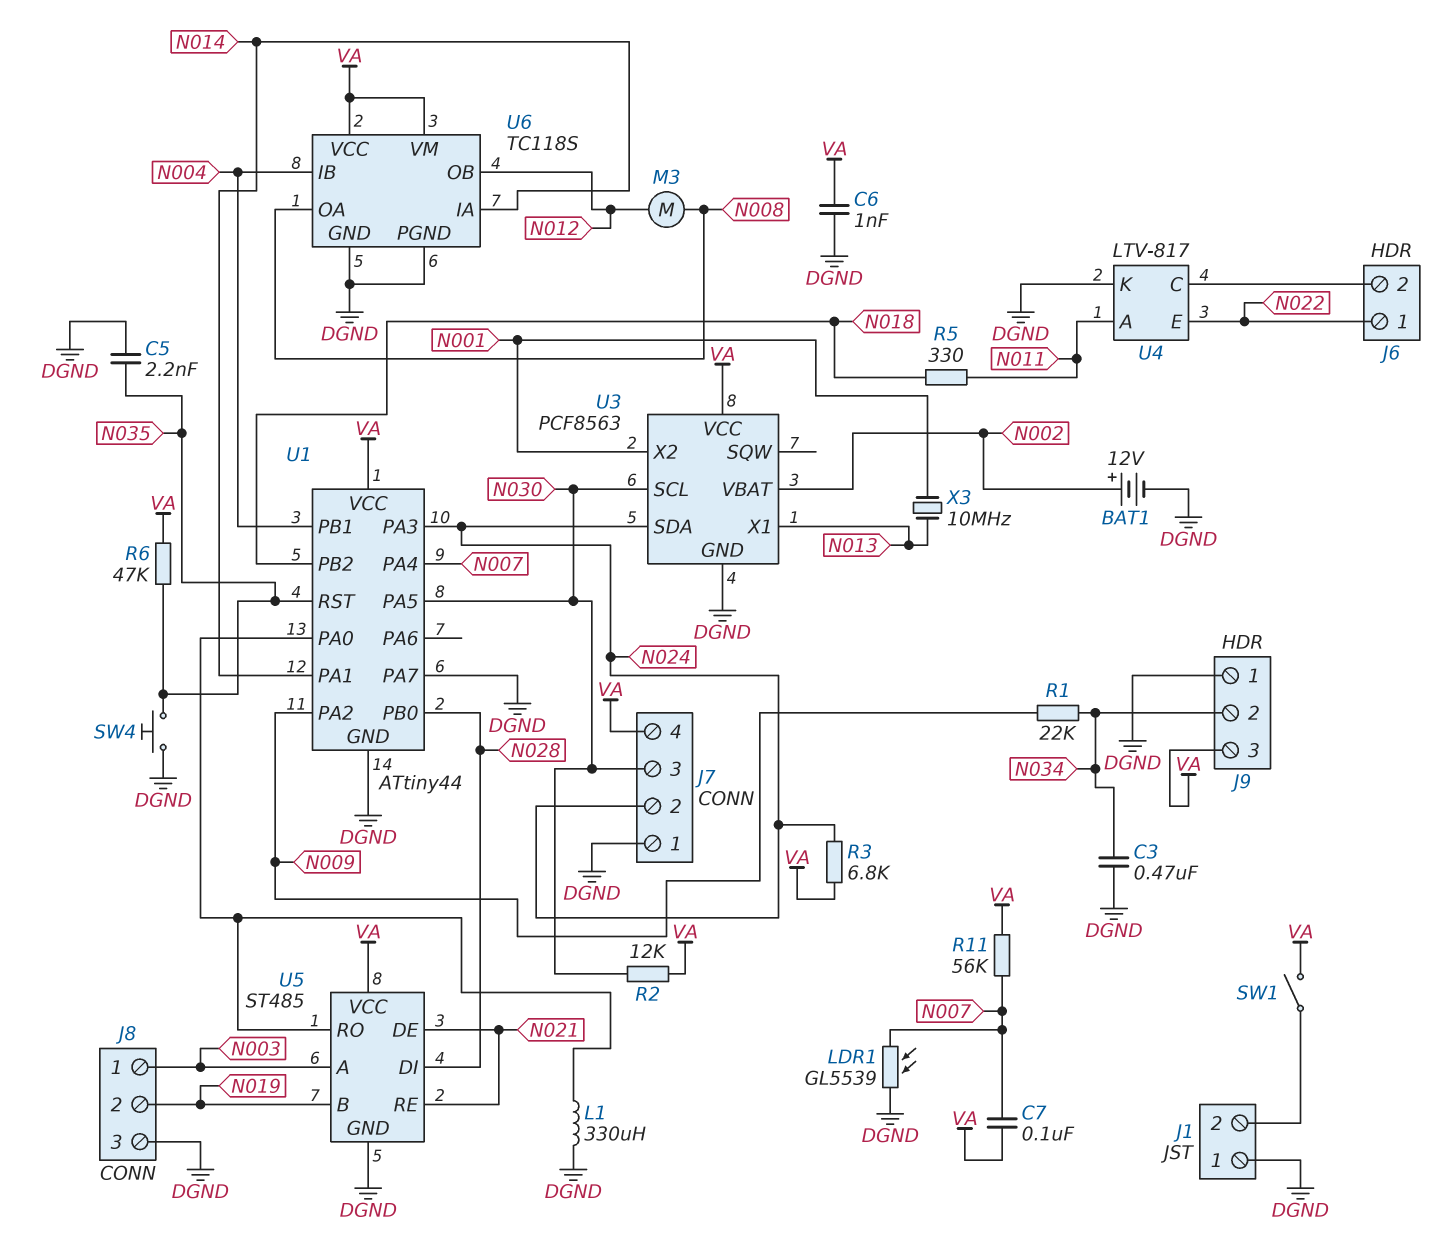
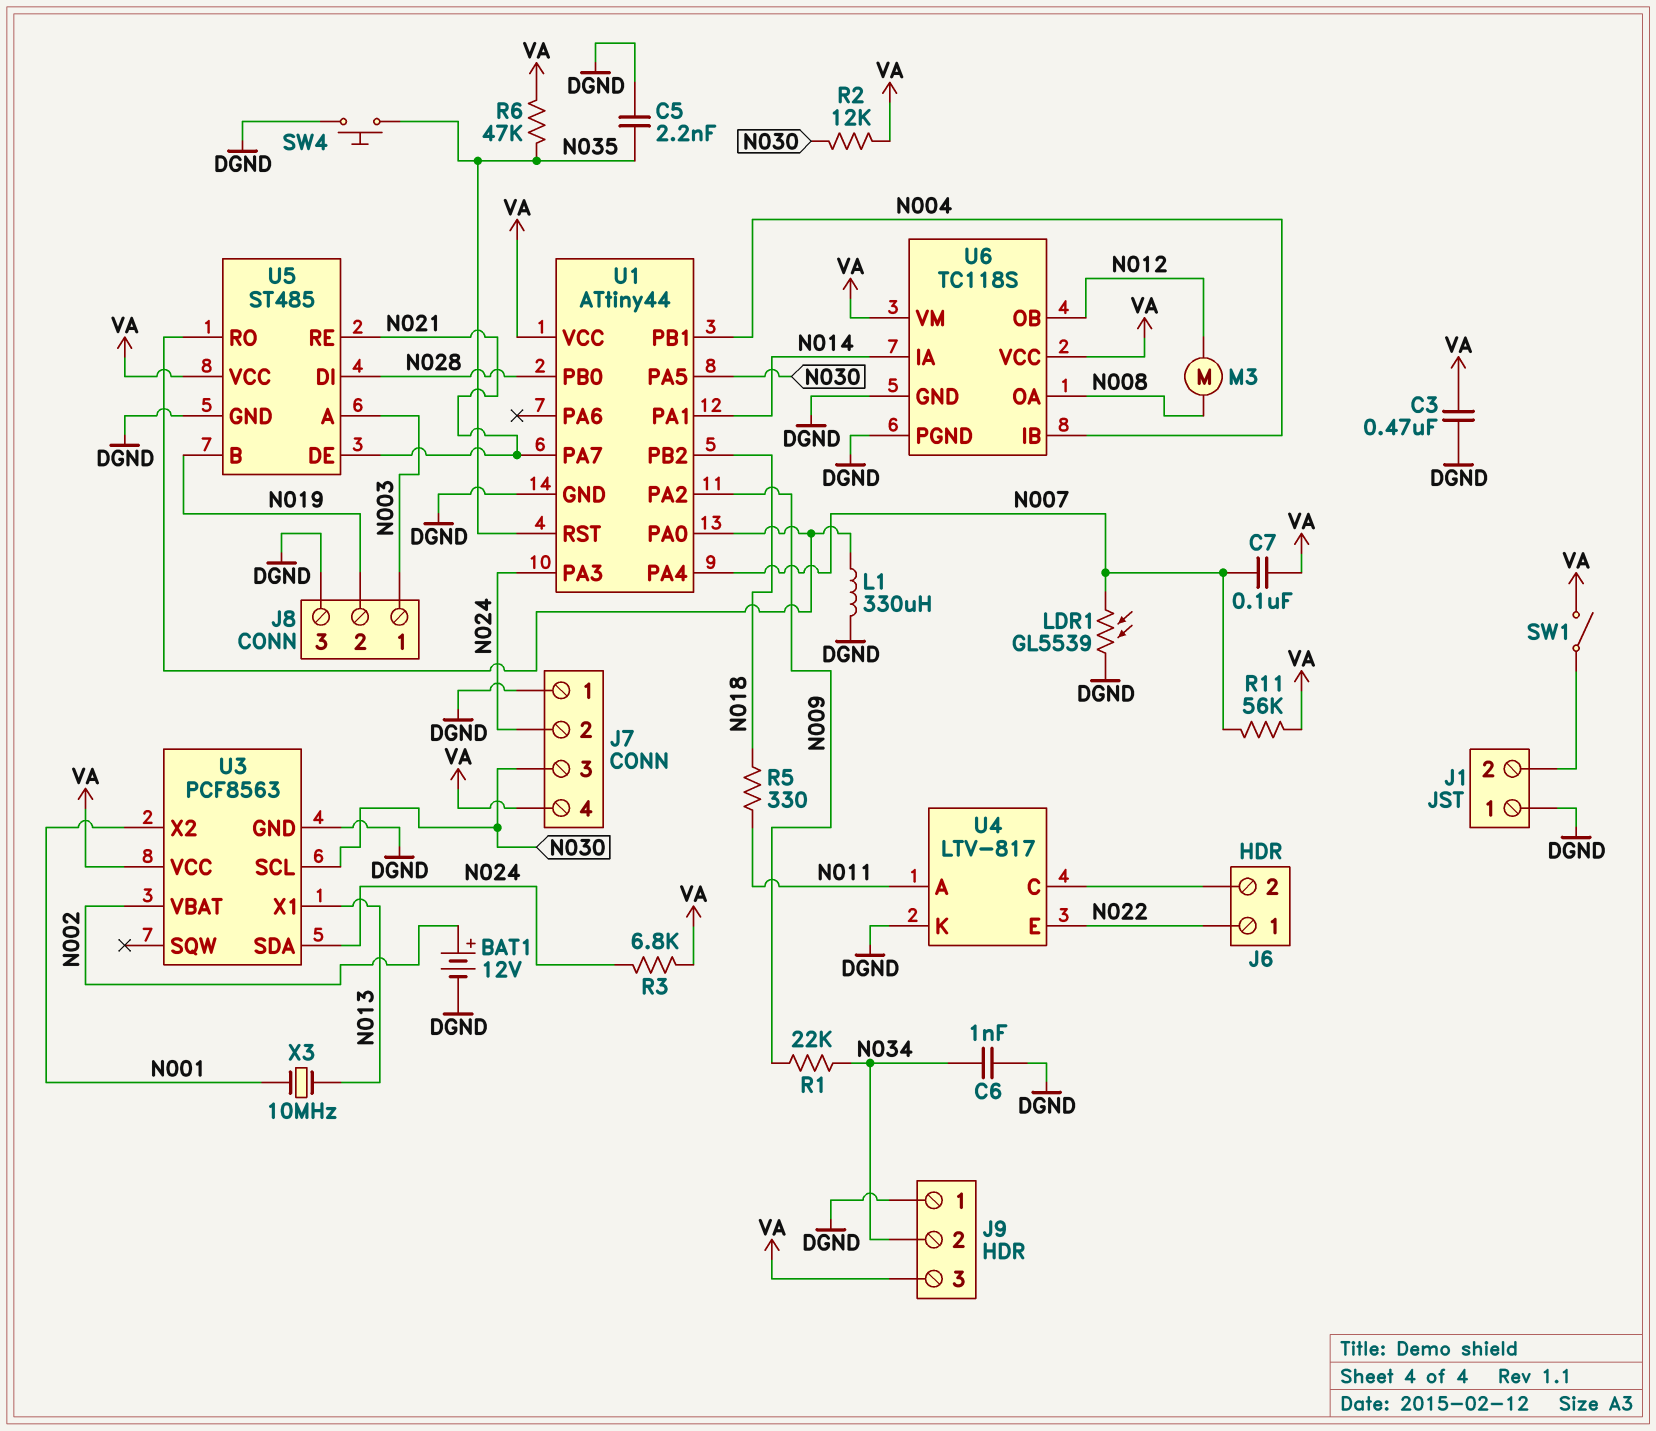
C3: 470nF (DGND, N034) -> 470nF (DGND, VA)
C6: 1nF (DGND, VA) -> 1nF (DGND, N034)
U1 pin PA7: DGND -> N021

